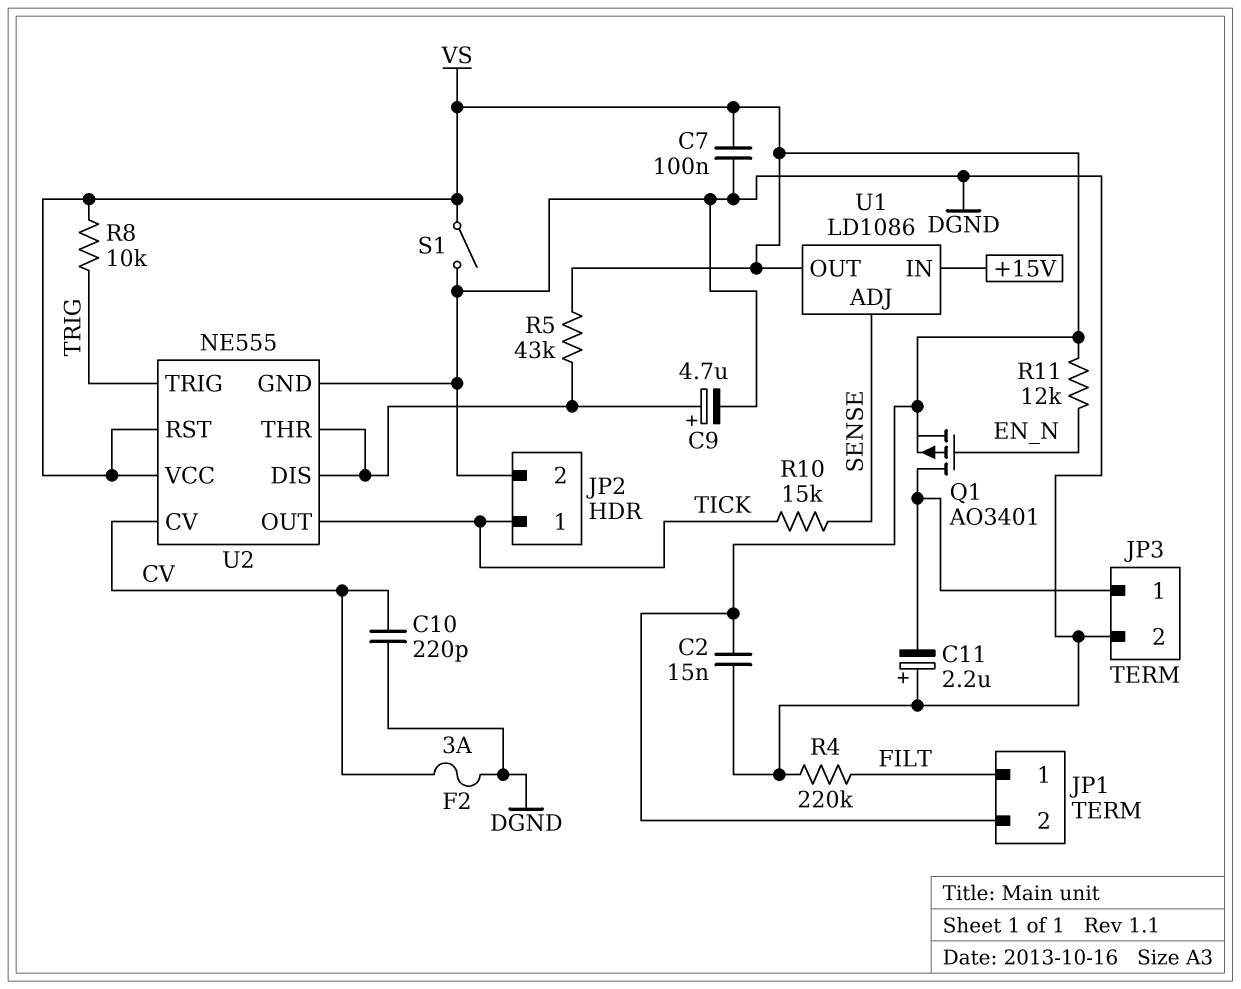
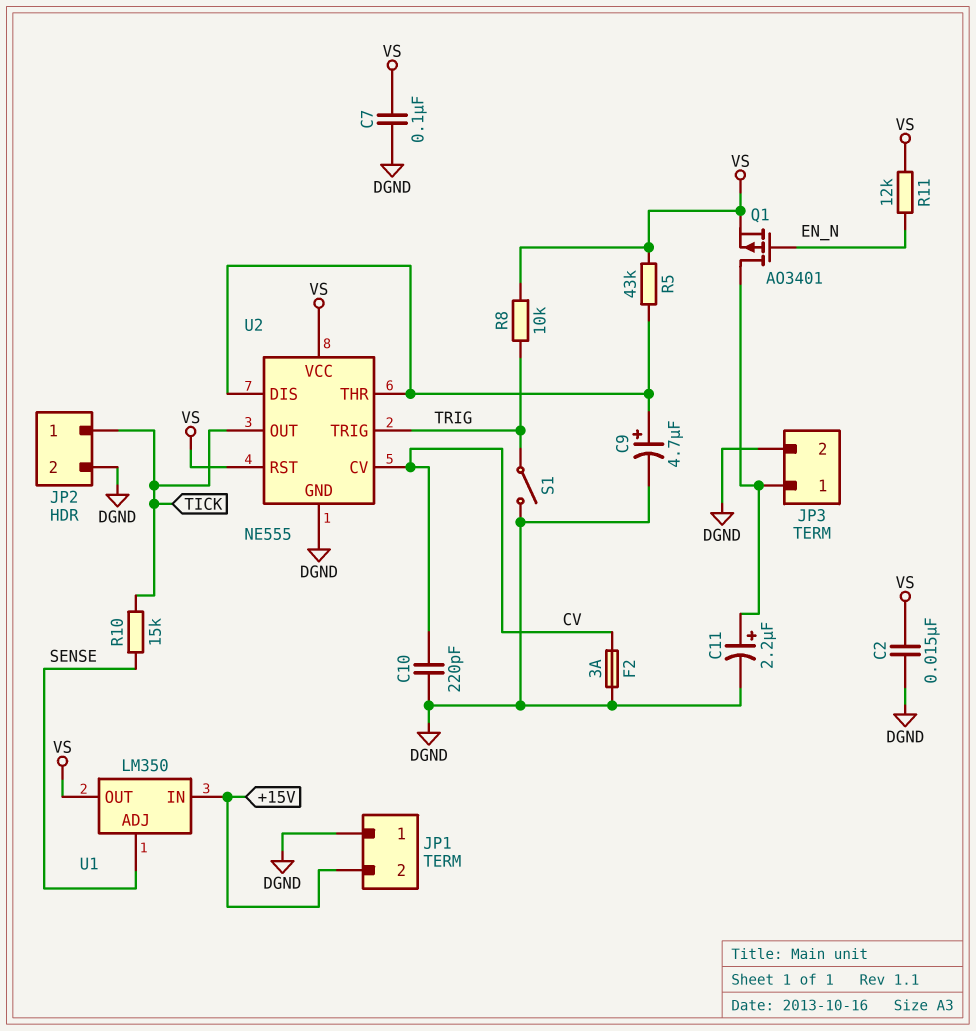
C11: 2.2uF (plus DGND, minus JP3/1) -> 2.2uF (plus JP3/1, minus DGND)
JP1 pin 1: FILT -> DGND
JP1 pin 2: VS -> +15V
R4: 220k (DGND, FILT) -> none
S1: switch (DGND, VS) -> switch (DGND, TRIG)
U1: LD1086 -> LM350

